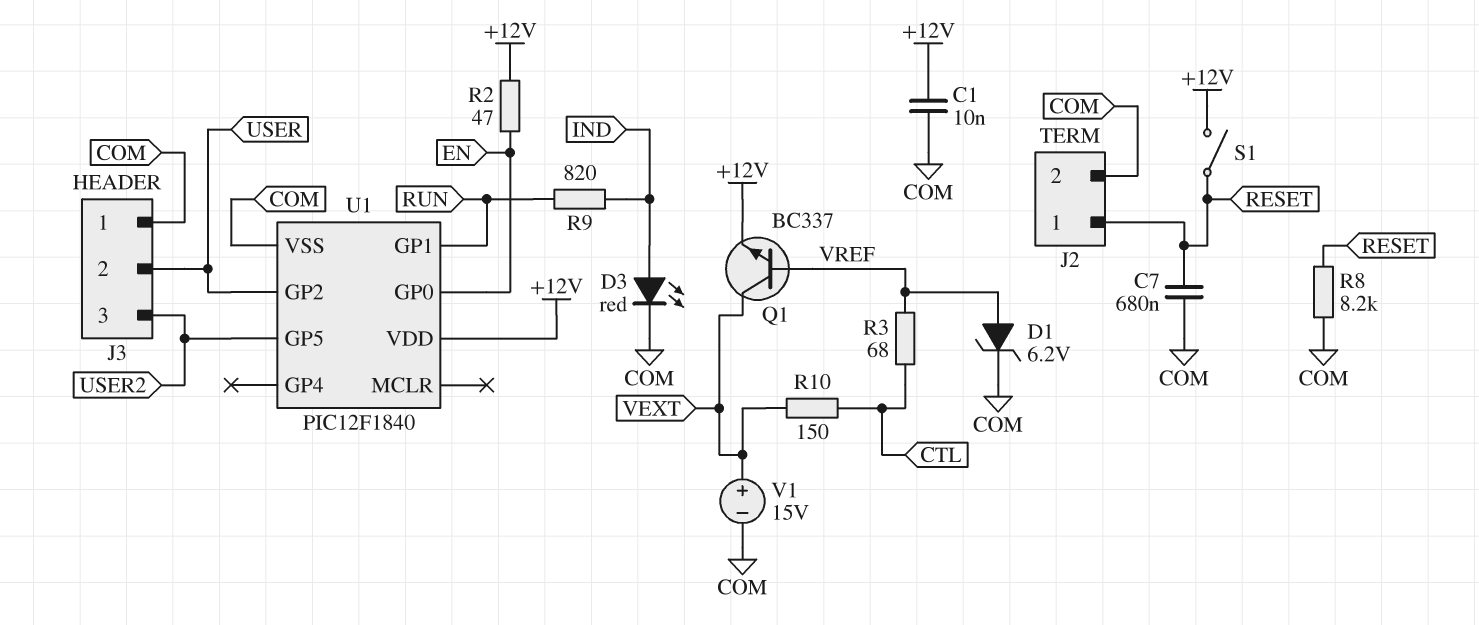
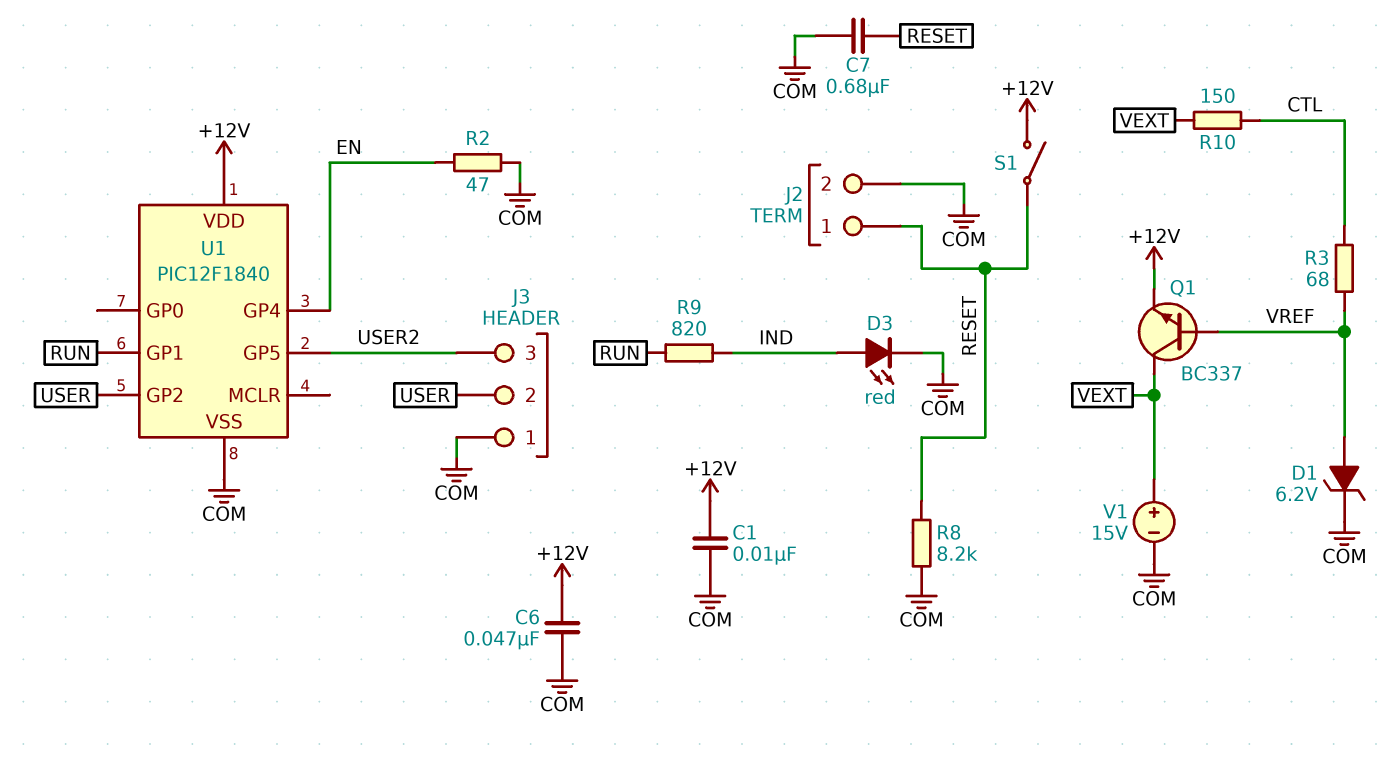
C6: none -> 47nF (+12V, COM)
R2: 47 (+12V, EN) -> 47 (COM, EN)
U1 pin GP0: EN -> none
U1 pin GP4: none -> EN

